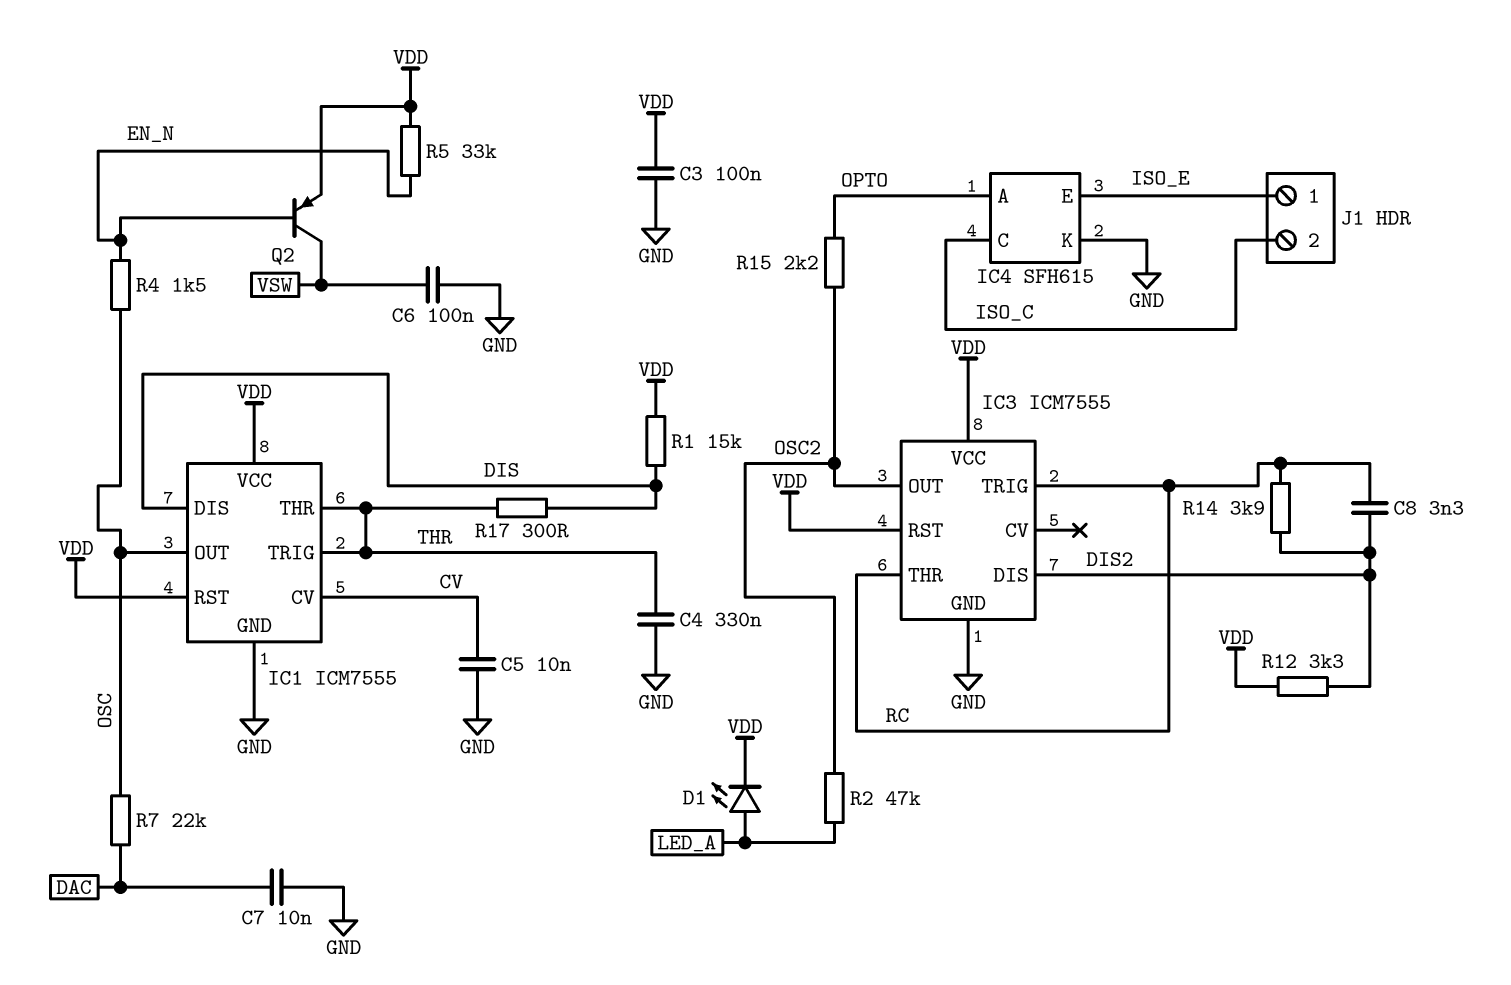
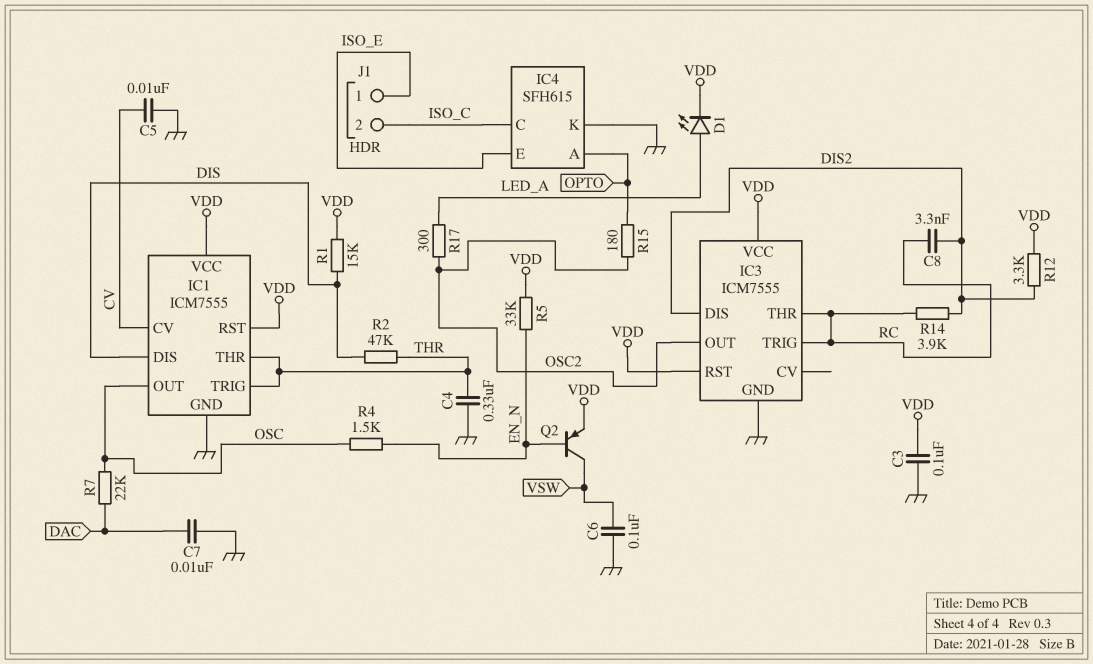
R2: 47k (LED_A, OSC2) -> 47k (DIS, THR)
R15: 2.2k (OPTO, OSC2) -> 180 (OPTO, OSC2)
R17: 300 (DIS, THR) -> 300 (LED_A, OSC2)

